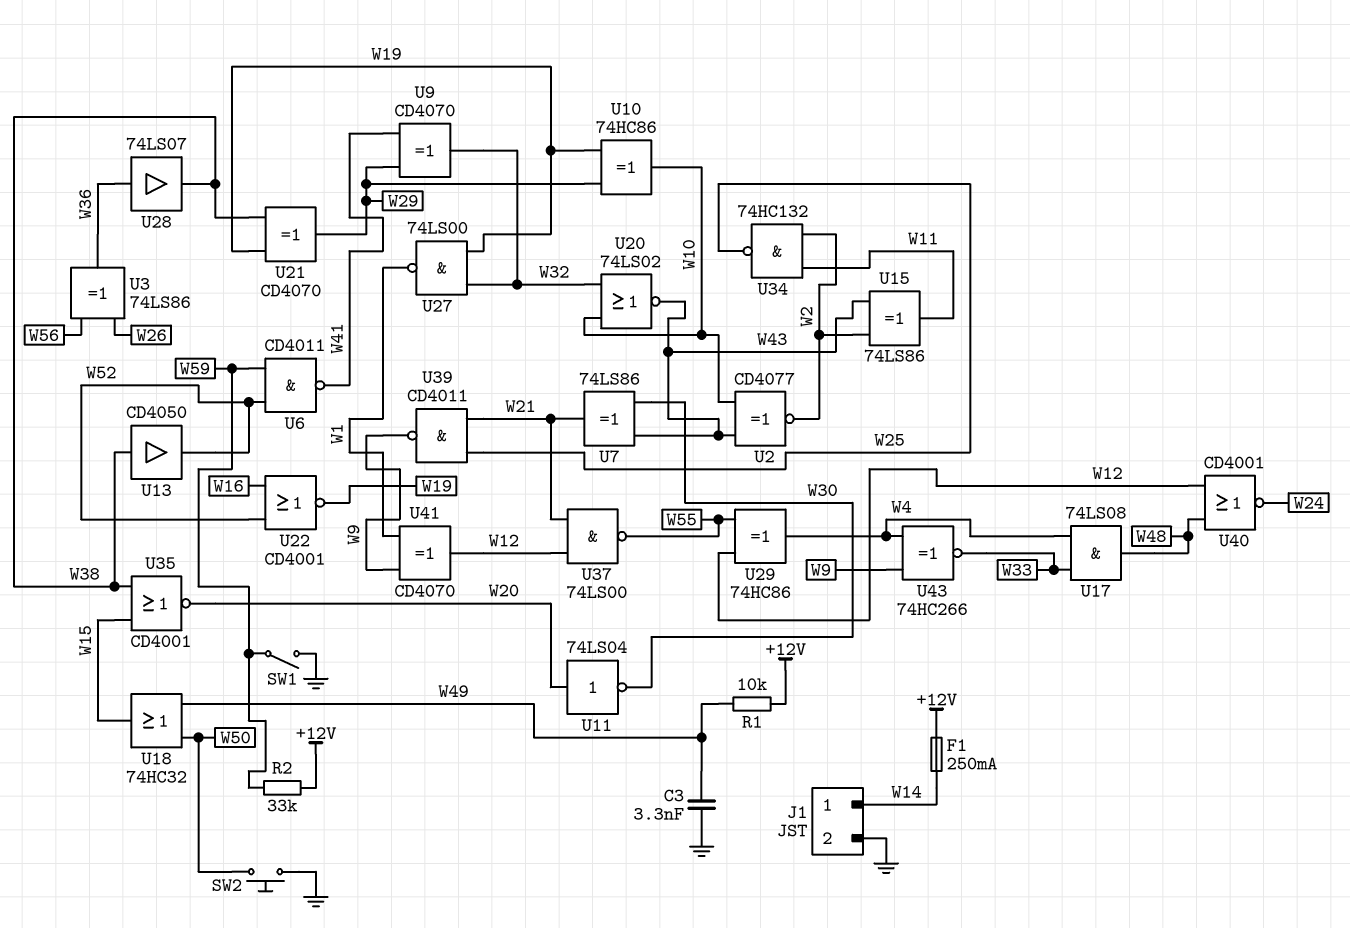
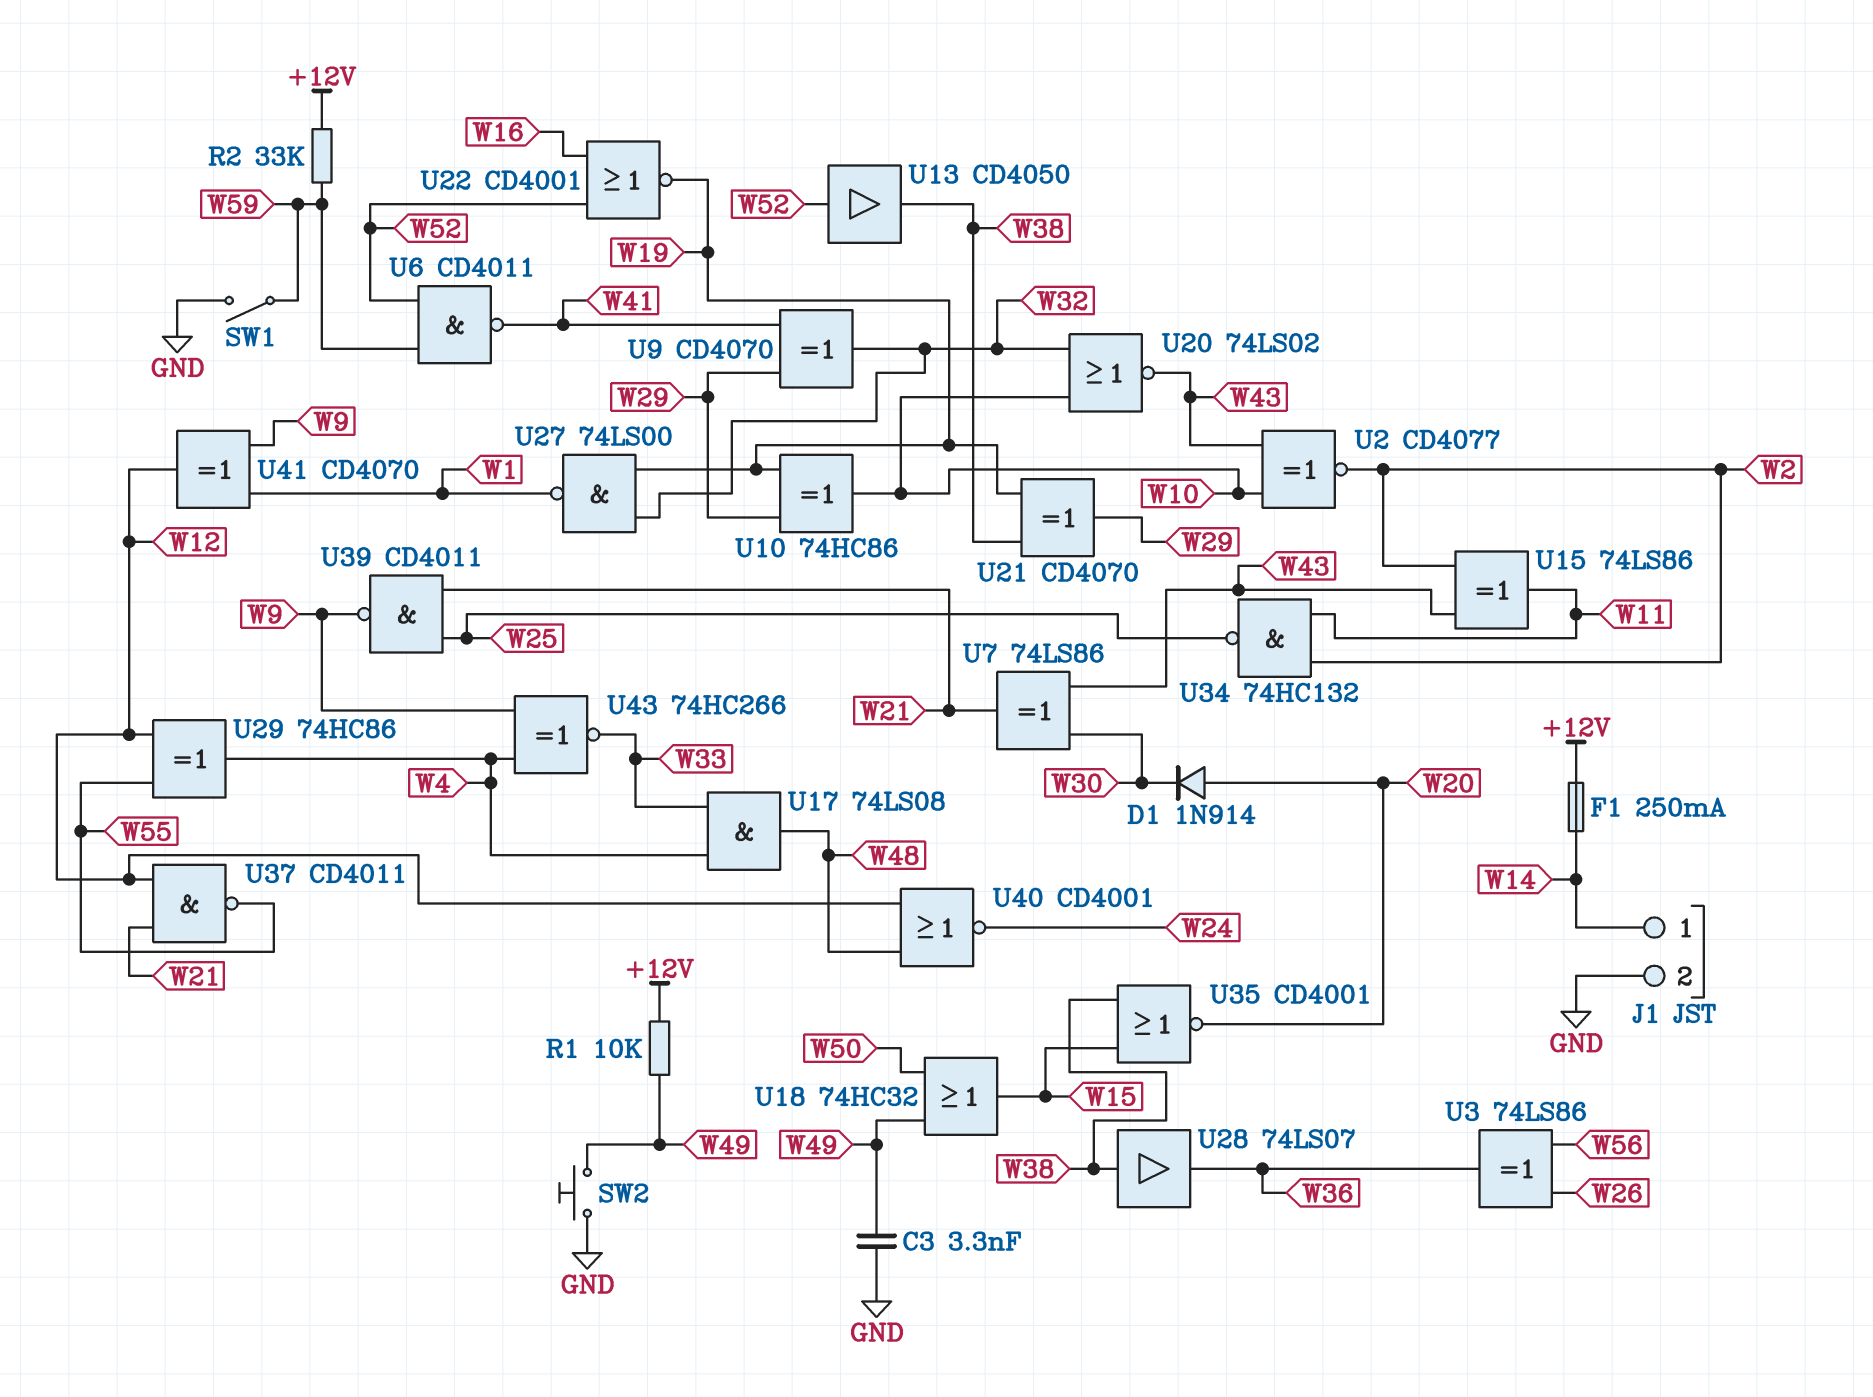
D1: none -> diode 1N914 (A W20, K W30)
SW2: button (GND, W50) -> button (GND, W49)
U11: NOT 74LS04 (in W20, out W30) -> none
U13: buffer CD4050 (in W38, out W52) -> buffer CD4050 (in W52, out W38)
U28: buffer 74LS07 (in W36, out W38) -> buffer 74LS07 (in W38, out W36)
U37: NAND 74LS00 (in W12, in W21, out W55) -> NAND CD4011 (in W12, in W21, out W55)

